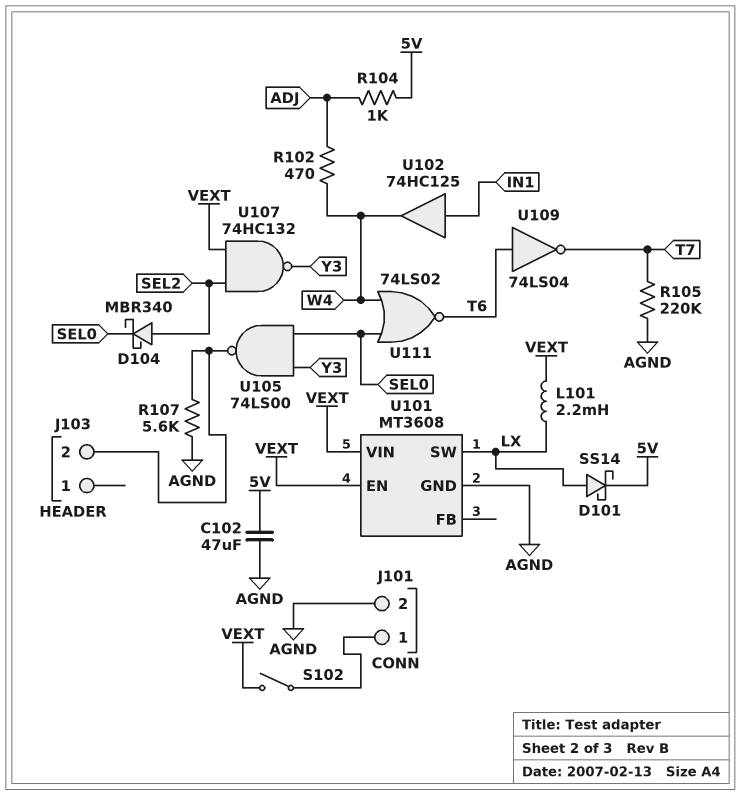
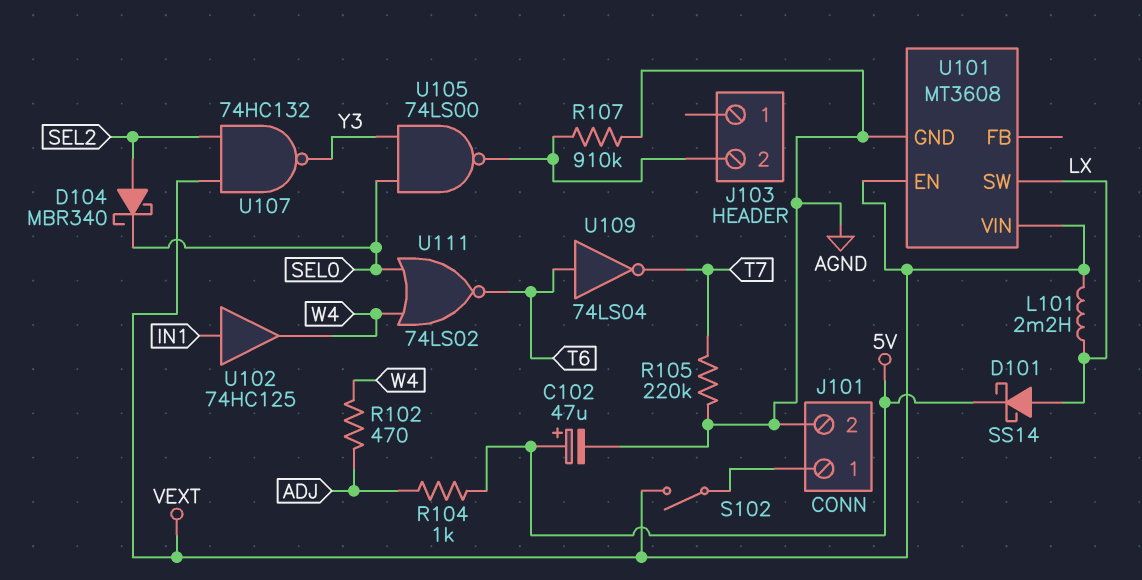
C102: 47uF (5V, AGND) -> 47uF (plus 5V, minus AGND)
R107: 5.6k (AGND, J103/2) -> 910k (AGND, J103/2)

